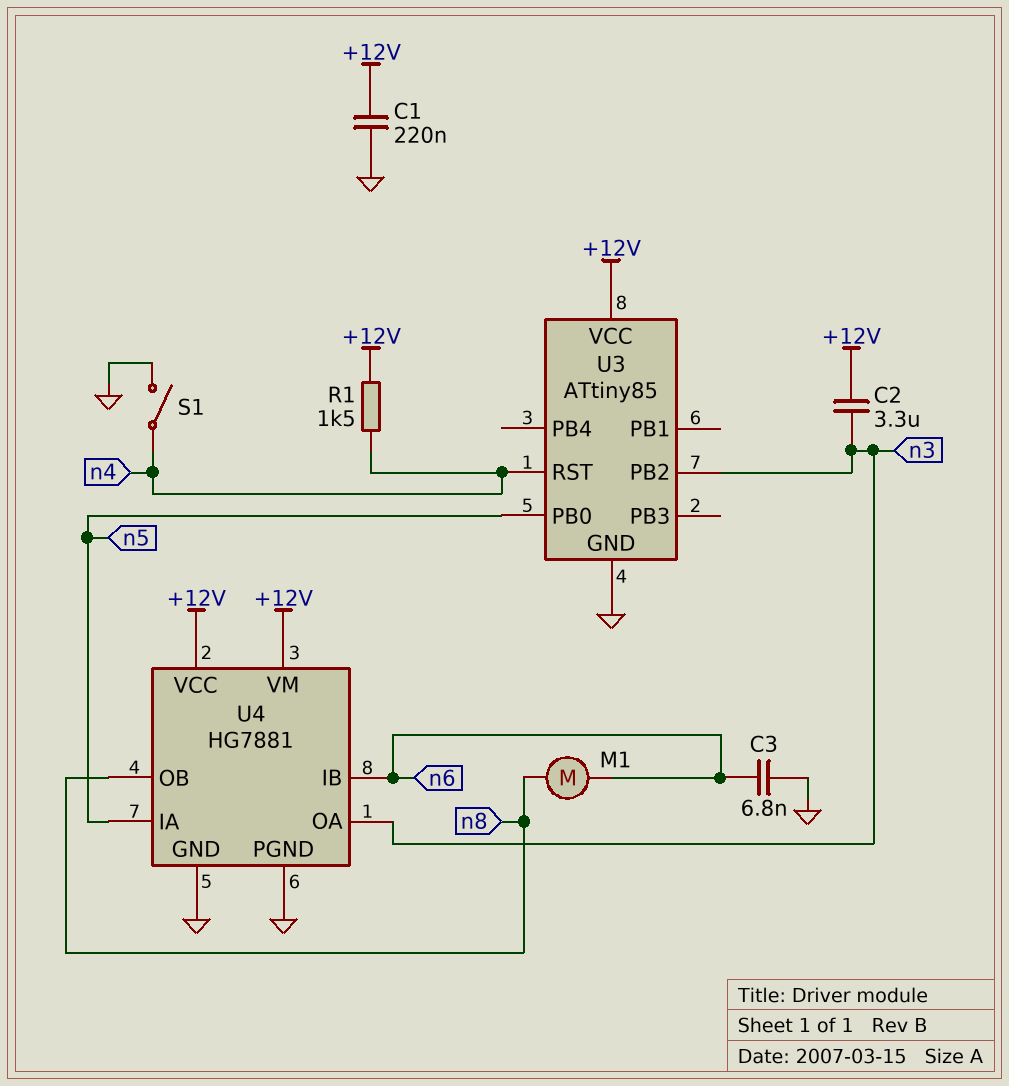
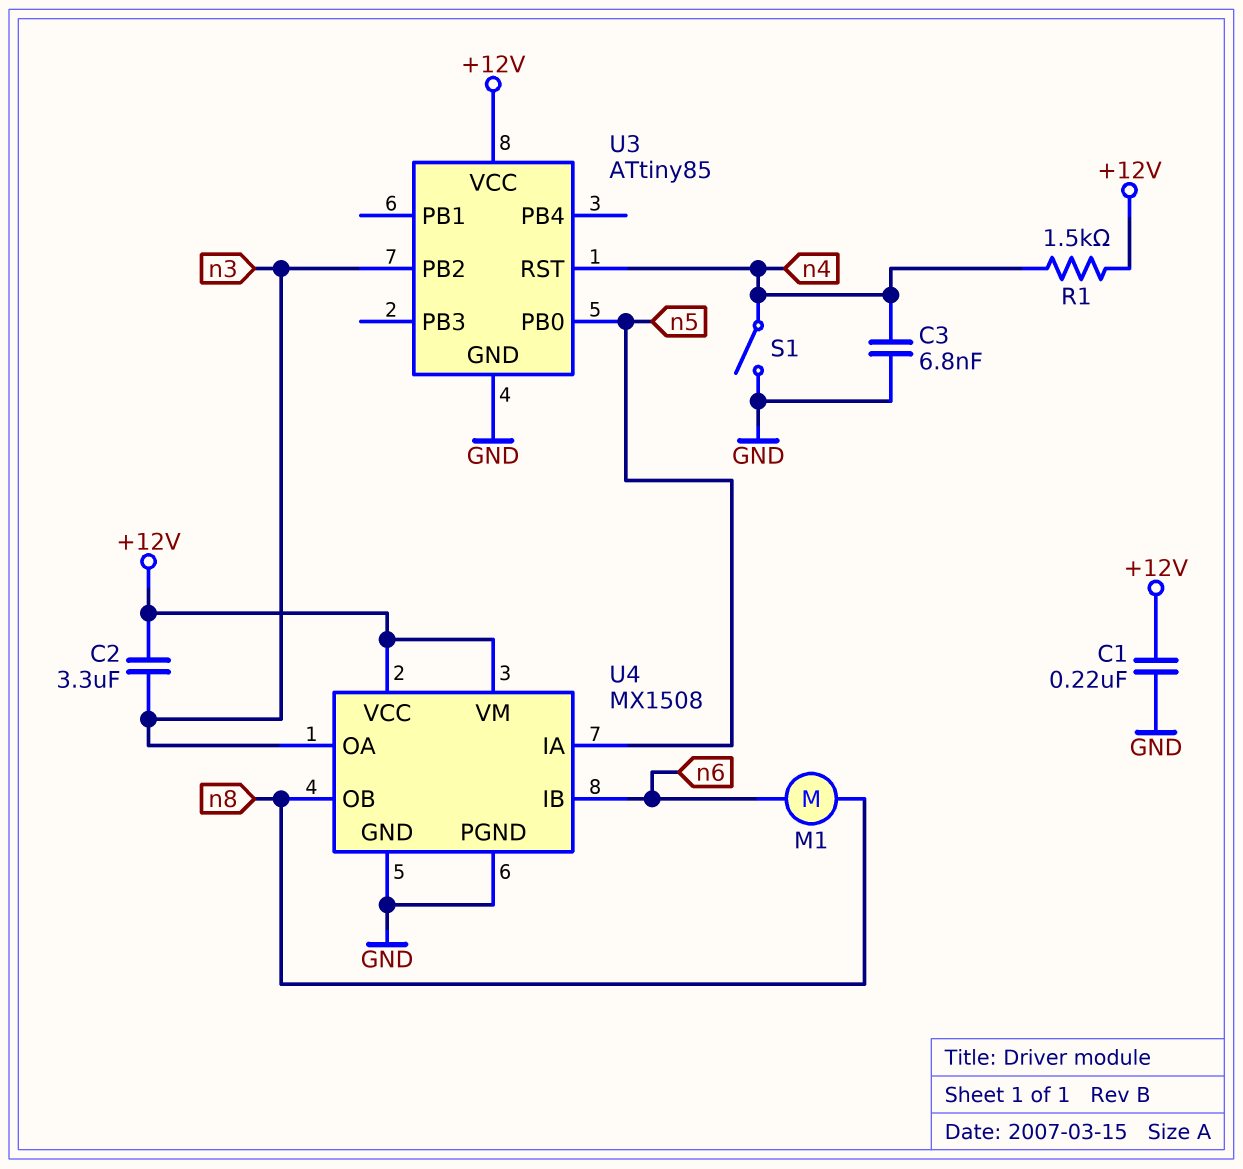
C3: 6.8nF (GND, n6) -> 6.8nF (GND, n4)
U4: HG7881 -> MX1508

